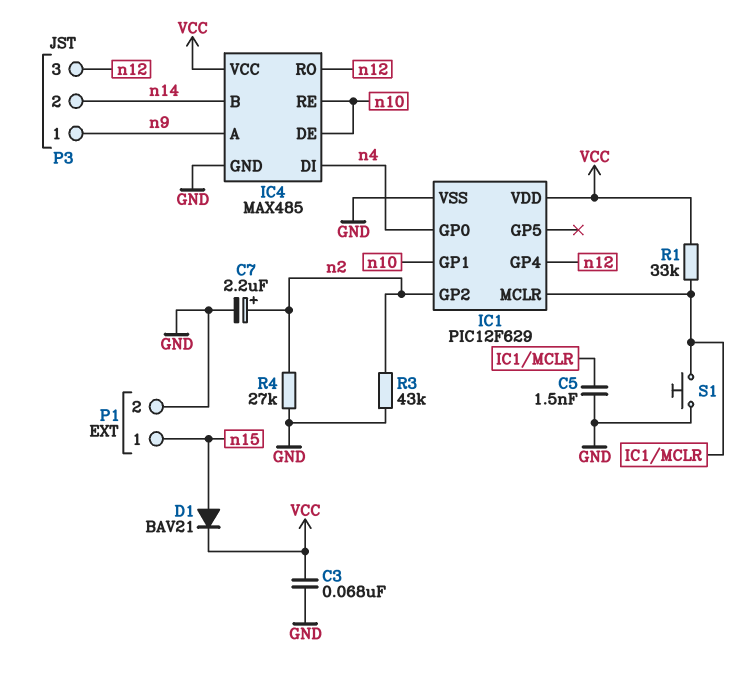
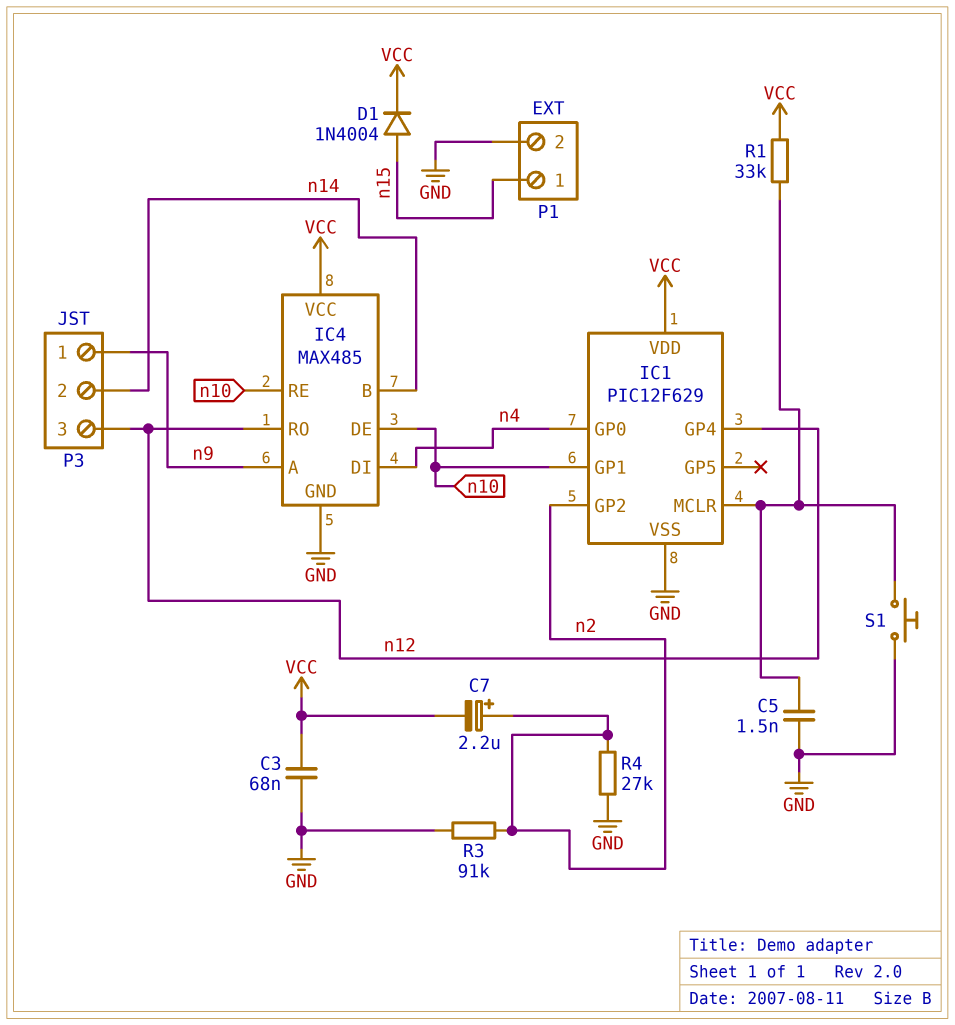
C7: 2.2uF (plus n2, minus GND) -> 2.2uF (plus n2, minus VCC)
D1: diode BAV21 (A n15, K VCC) -> diode 1N4004 (A n15, K VCC)
R3: 43k (GND, n2) -> 91k (GND, n2)

